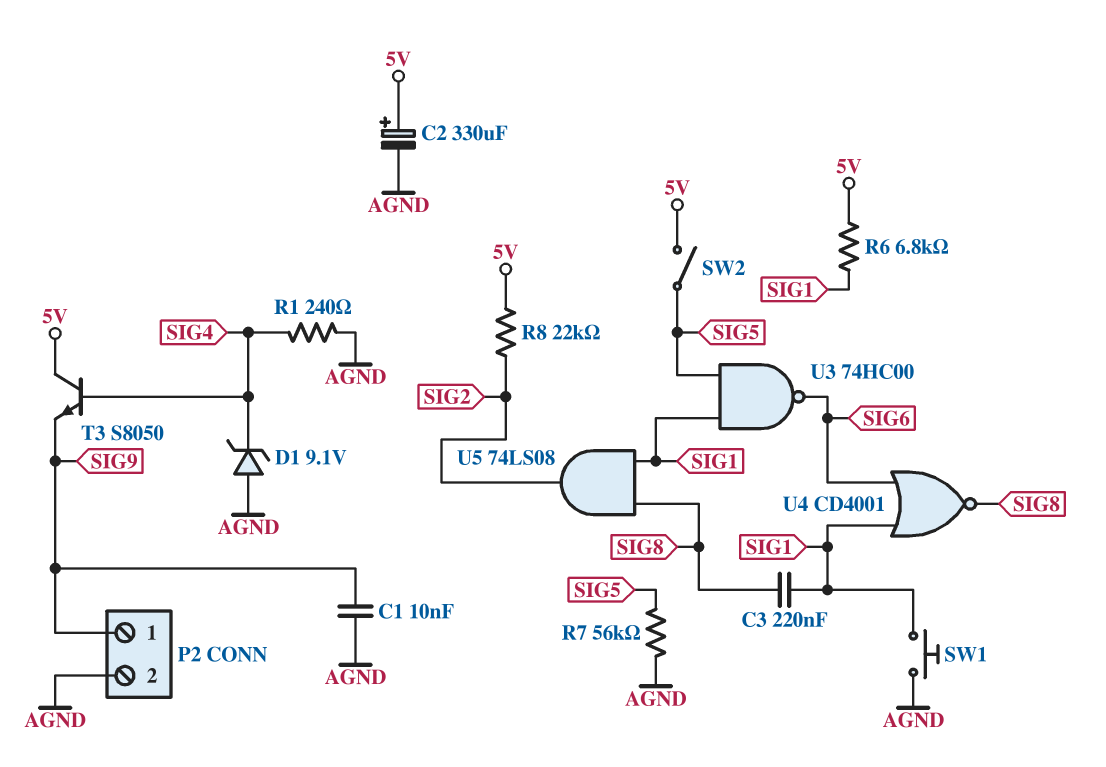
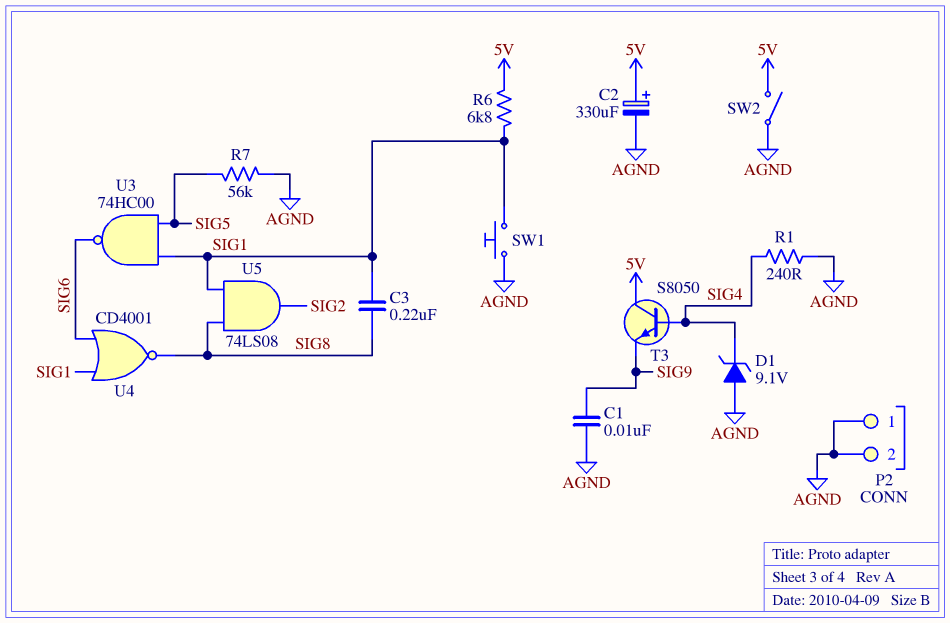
P2 pin 1: SIG9 -> AGND
R8: 22k (5V, SIG2) -> none
SW2: switch (5V, SIG5) -> switch (5V, AGND)

